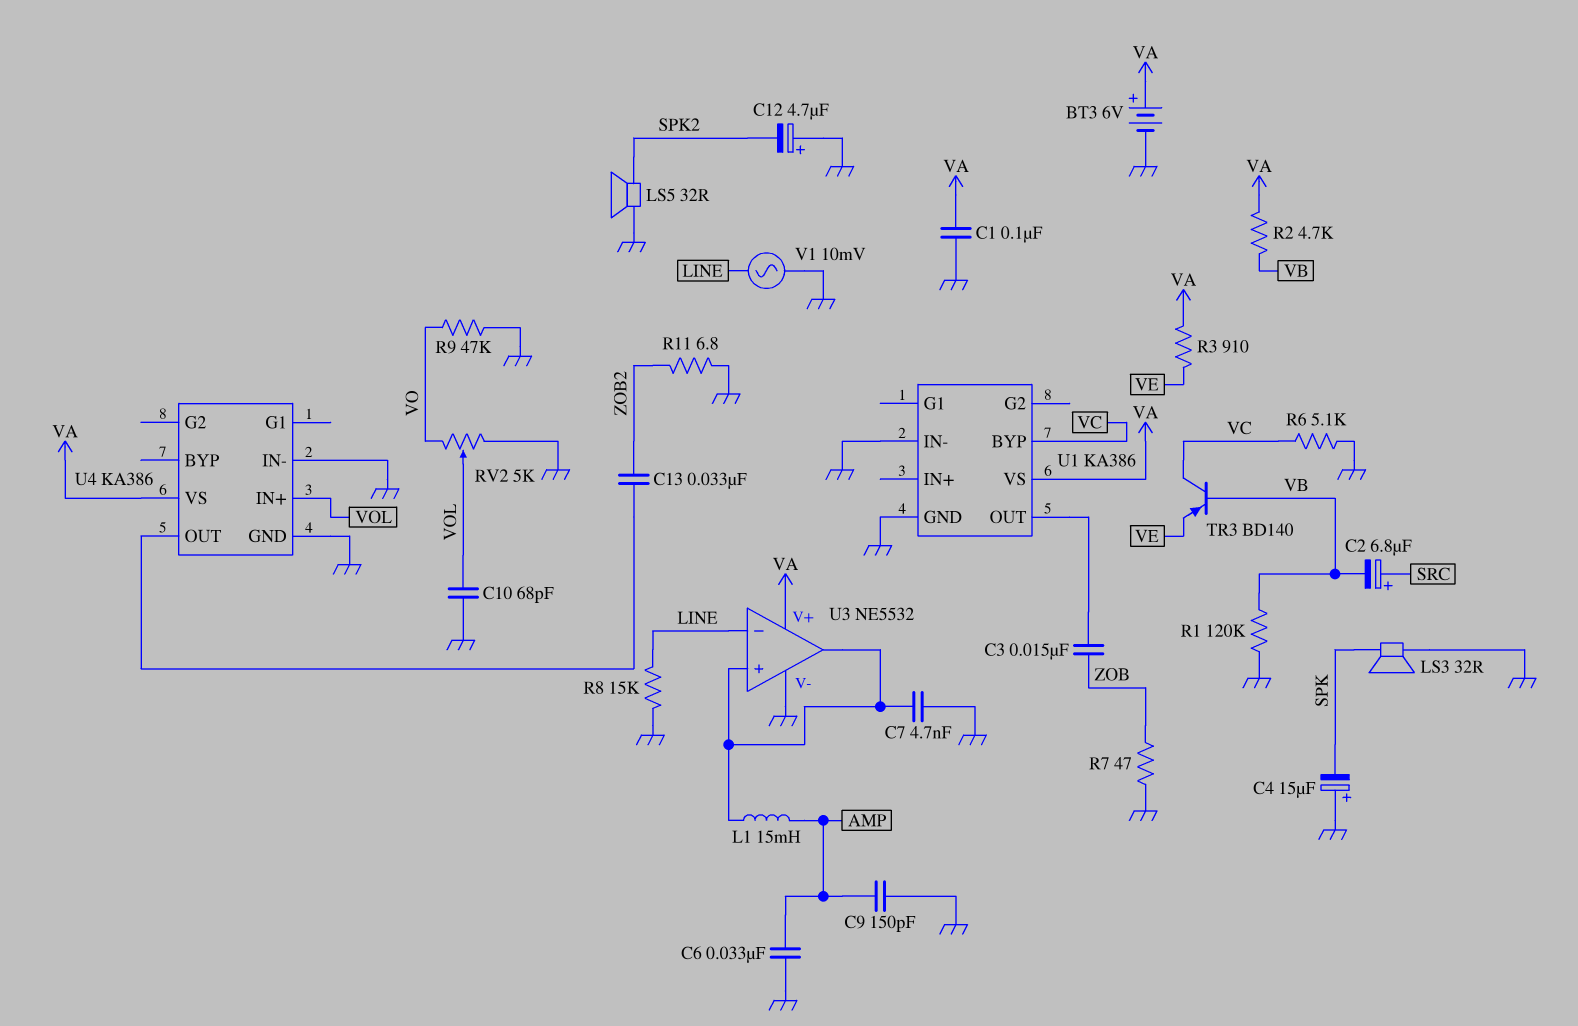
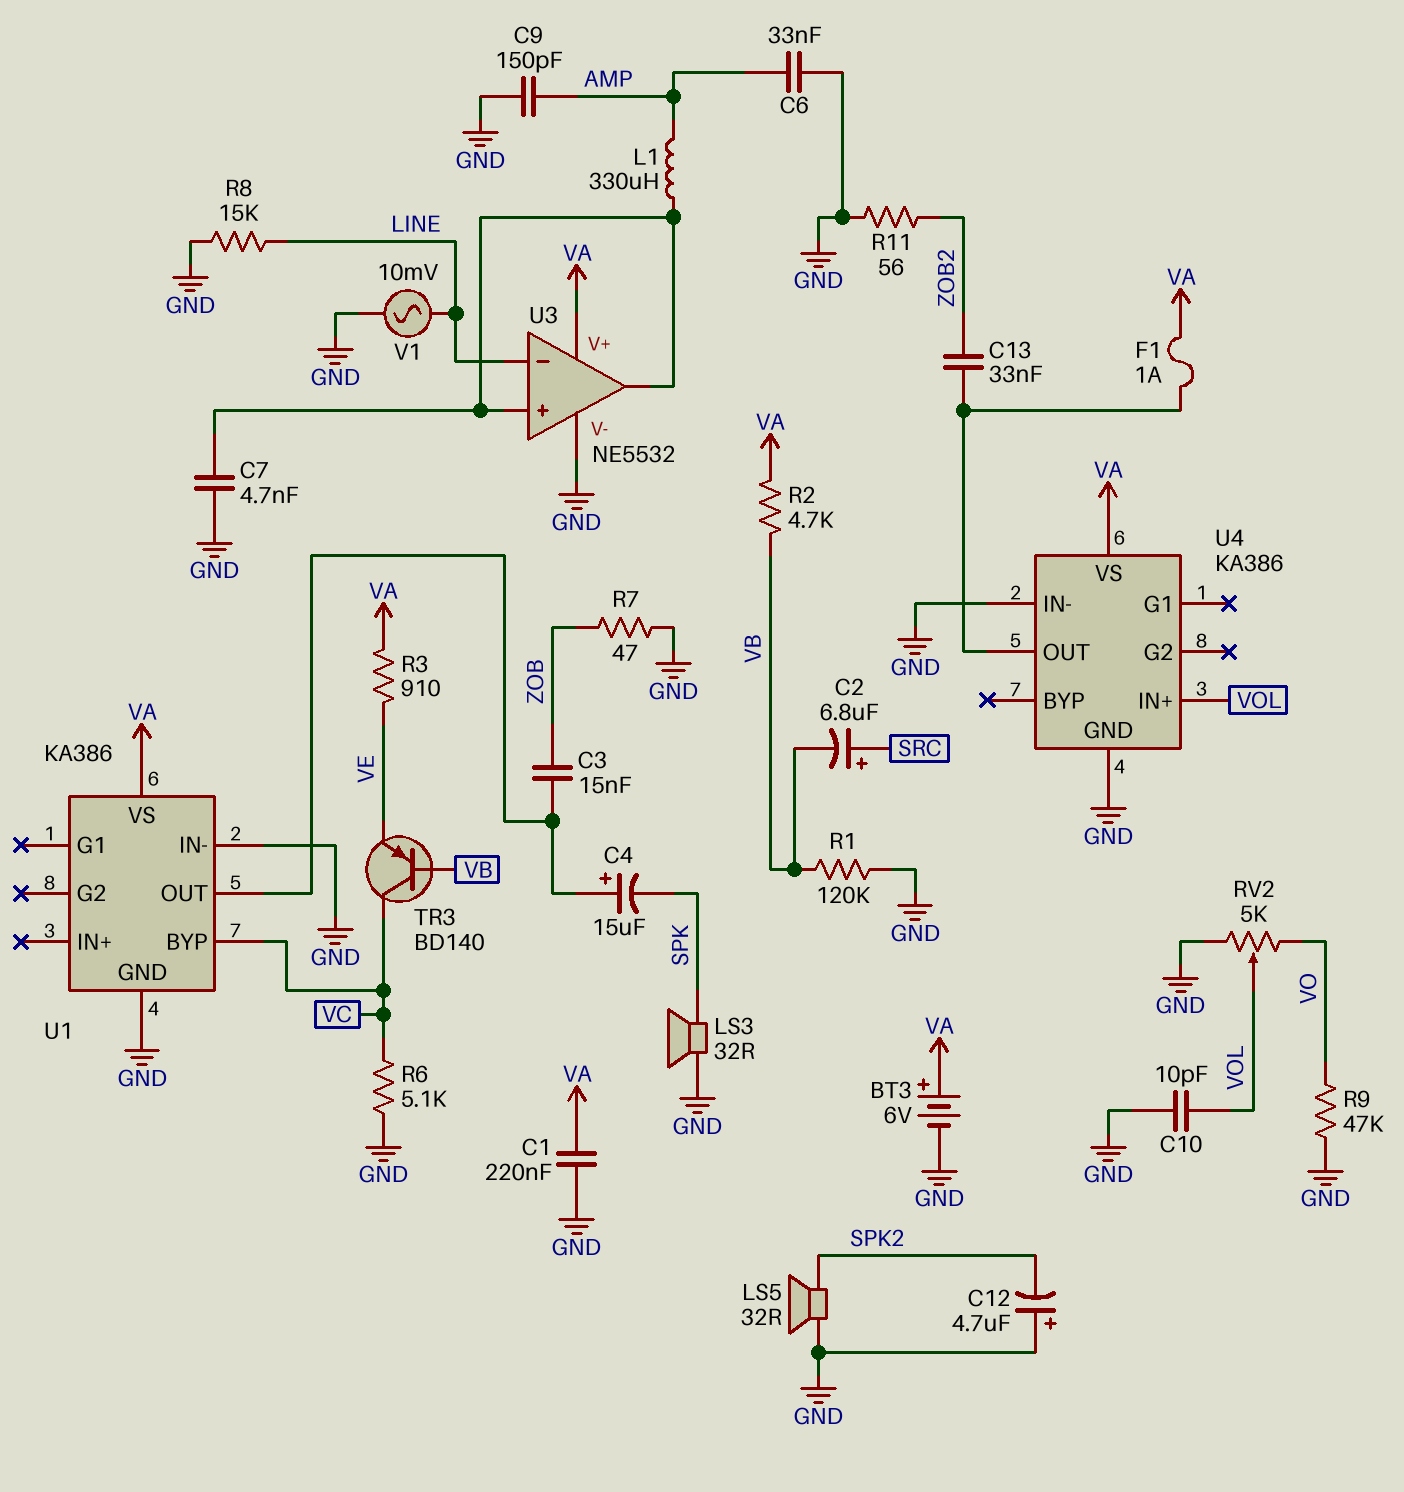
C1: 100nF (GND, VA) -> 220nF (GND, VA)
C4: 15uF (plus GND, minus SPK) -> 15uF (plus U1/OUT, minus SPK)
C10: 68pF (GND, VOL) -> 10pF (GND, VOL)
F1: none -> 1A (U4/OUT, VA)
L1: 15mH (AMP, U3/in+) -> 330uH (AMP, U3/in+)
R11: 6.8 (GND, ZOB2) -> 56 (GND, ZOB2)

